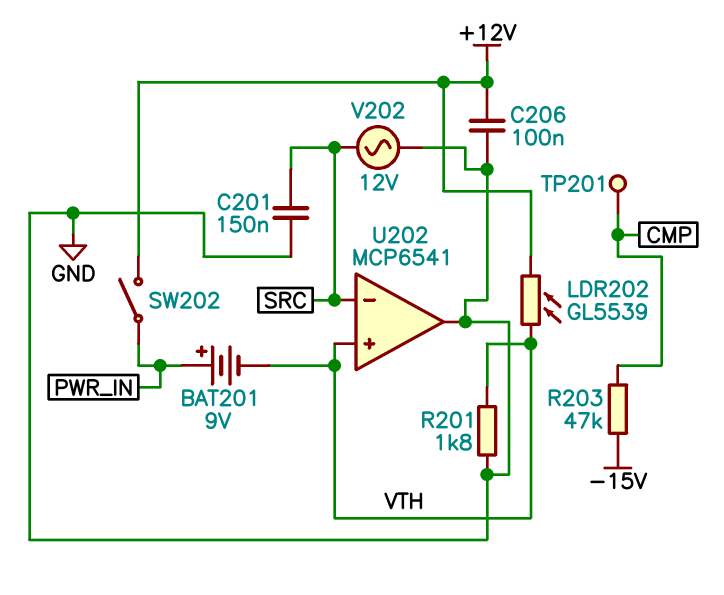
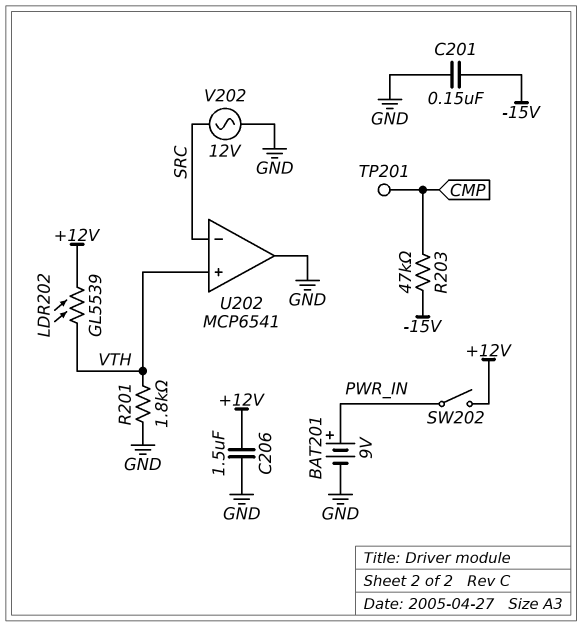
BAT201: 9V (plus PWR_IN, minus VTH) -> 9V (plus PWR_IN, minus GND)
C201: 150nF (GND, SRC) -> 150nF (-15V, GND)
C206: 100nF (+12V, GND) -> 1.5uF (+12V, GND)

